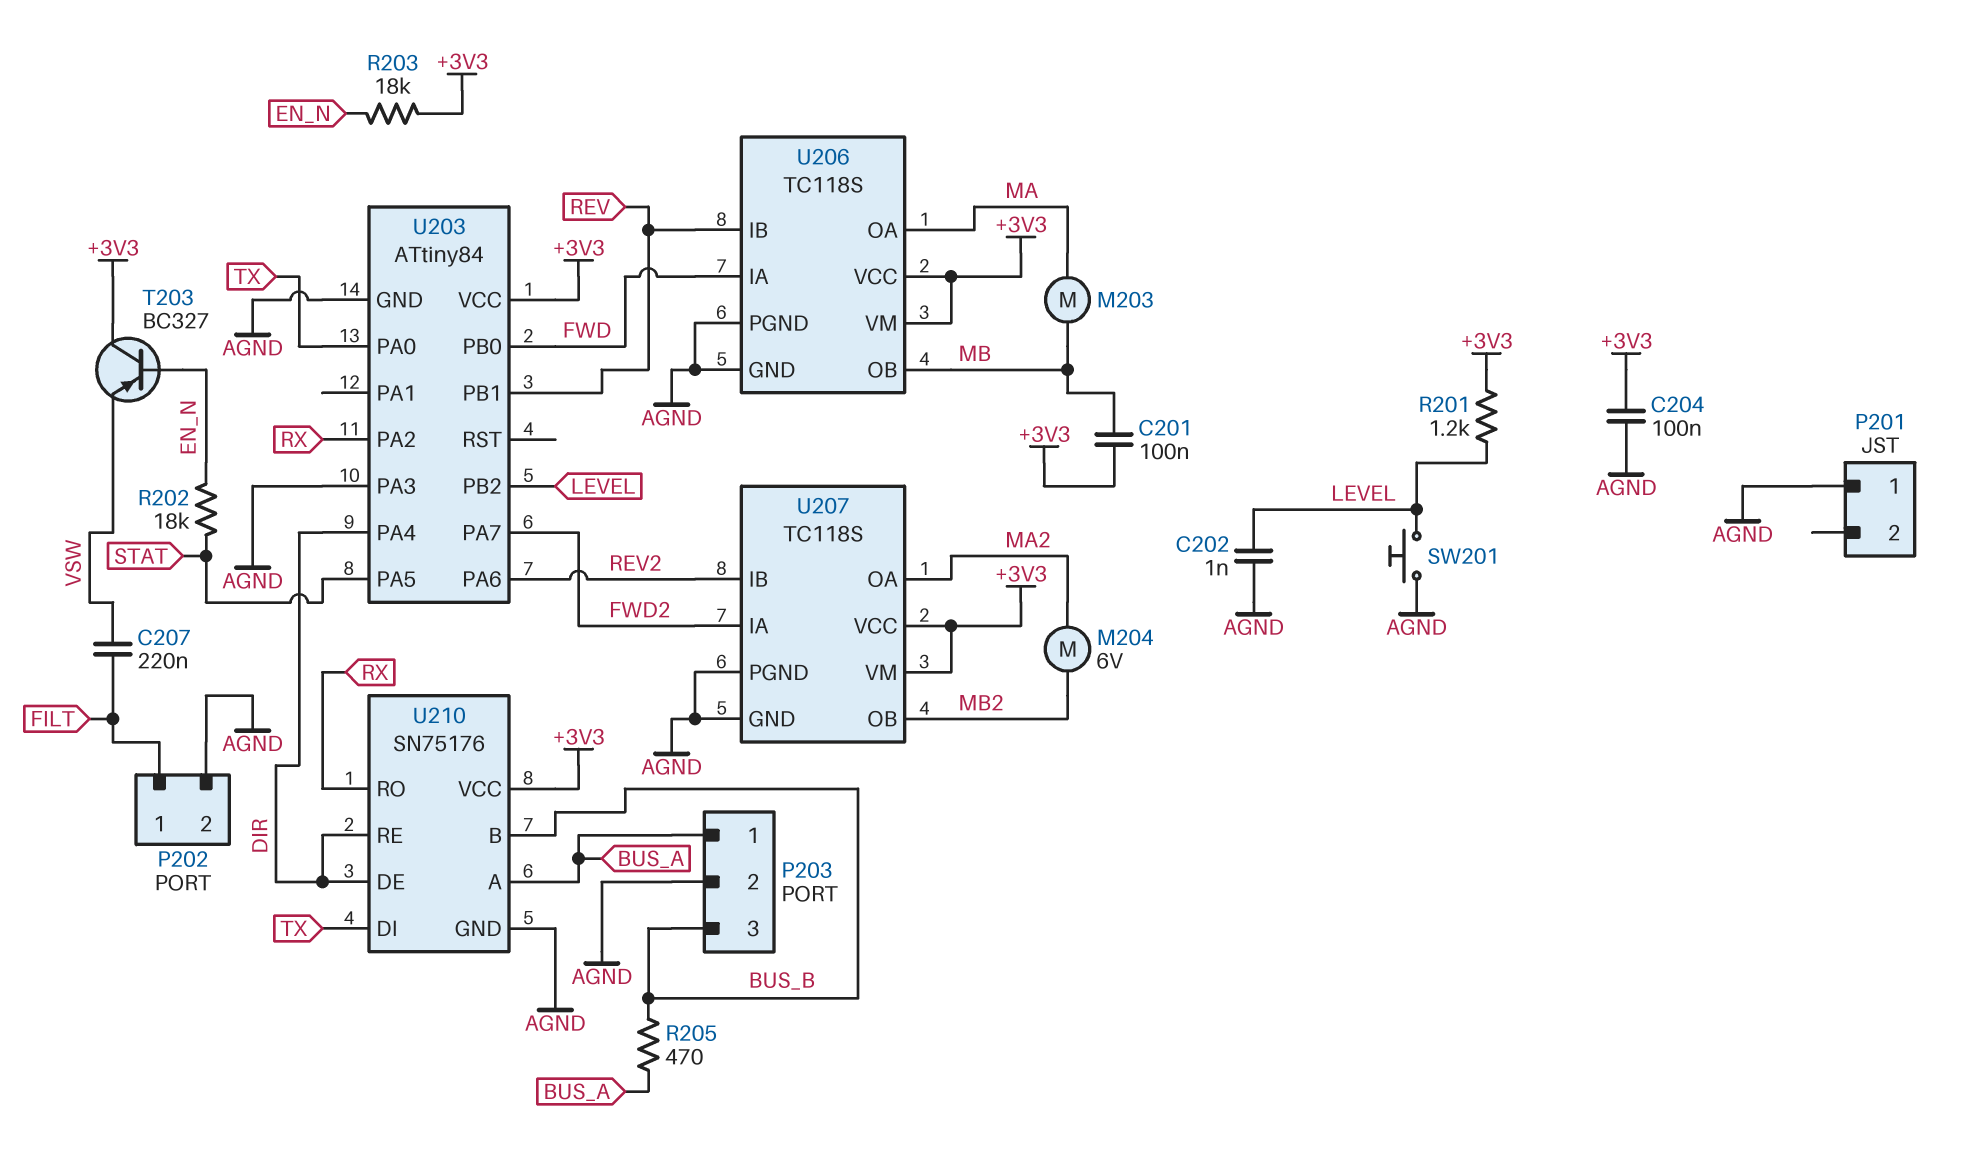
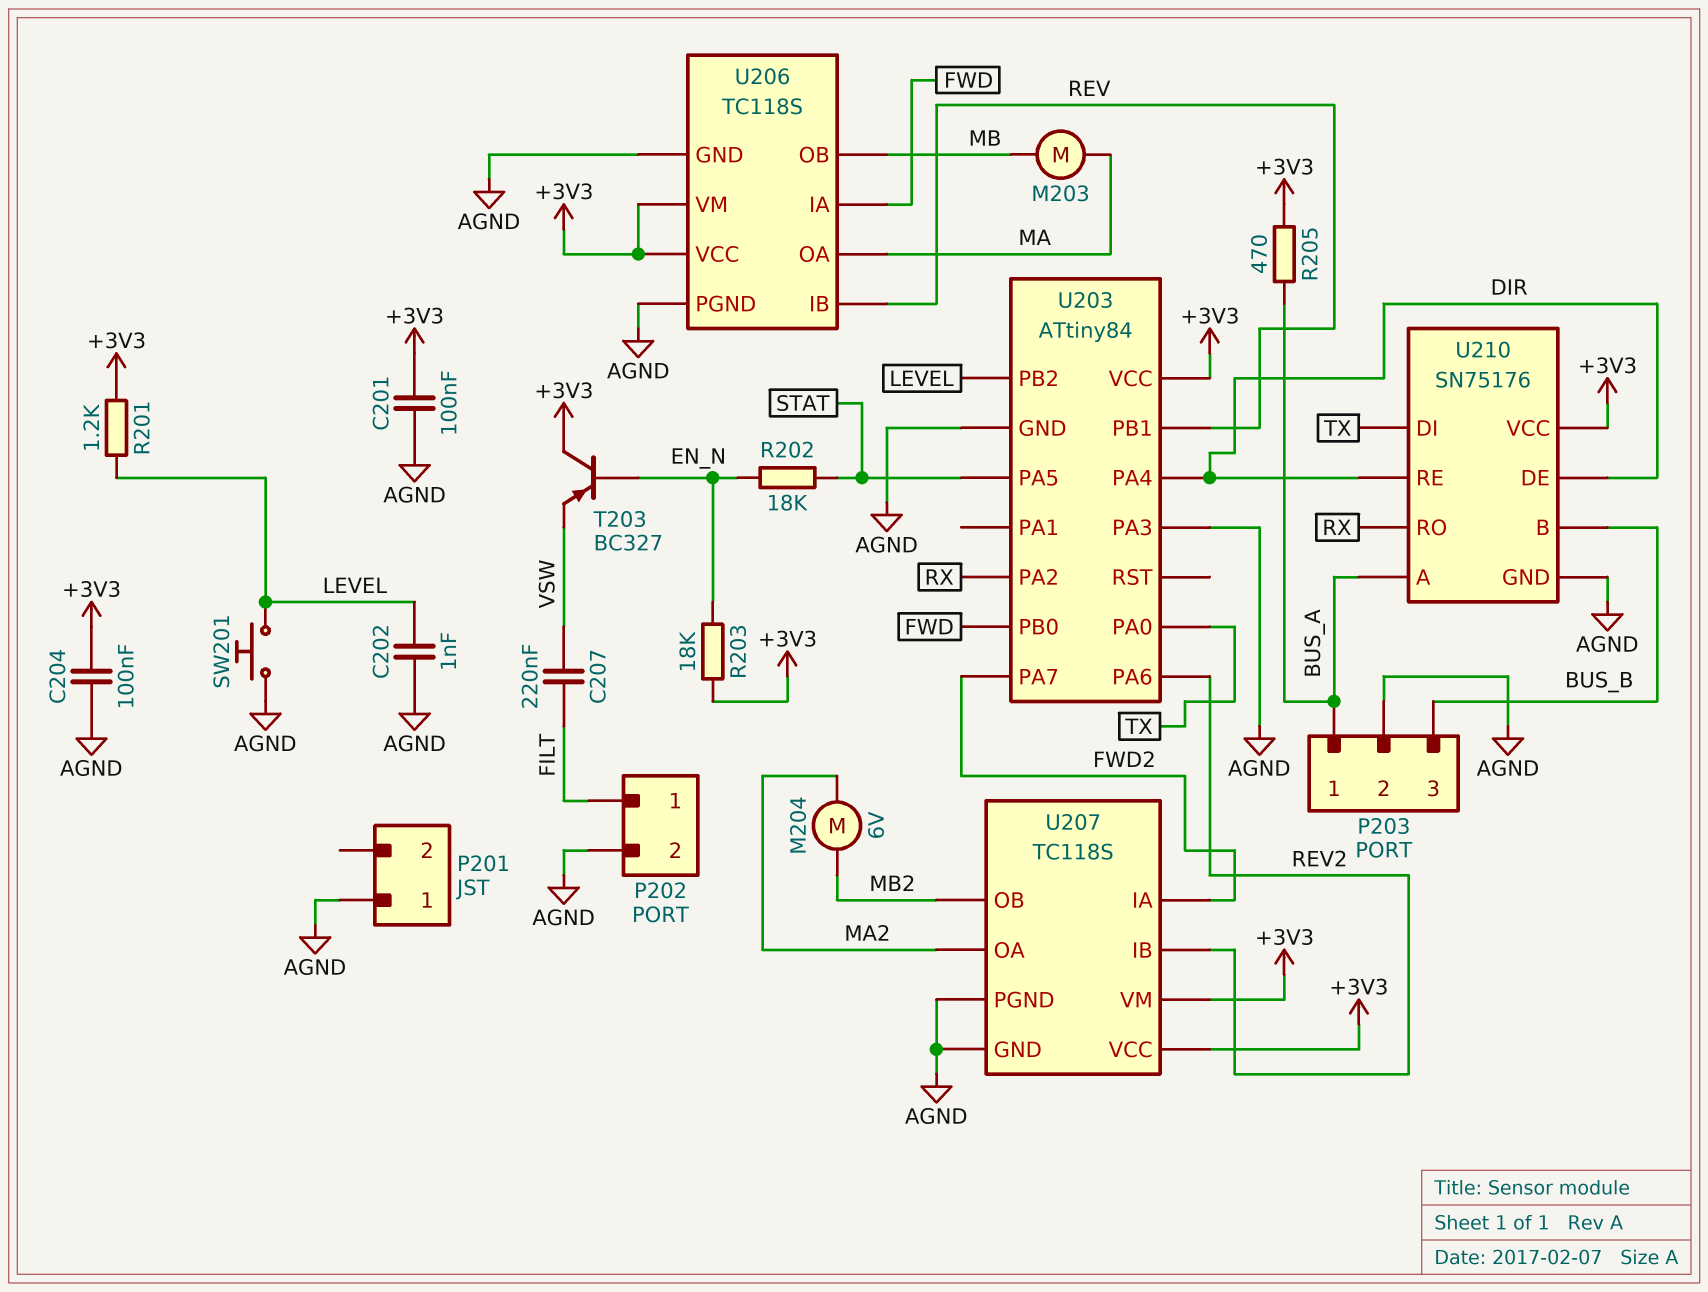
C201: 100nF (+3V3, MB) -> 100nF (+3V3, AGND)
R205: 470 (BUS_A, BUS_B) -> 470 (+3V3, BUS_A)

